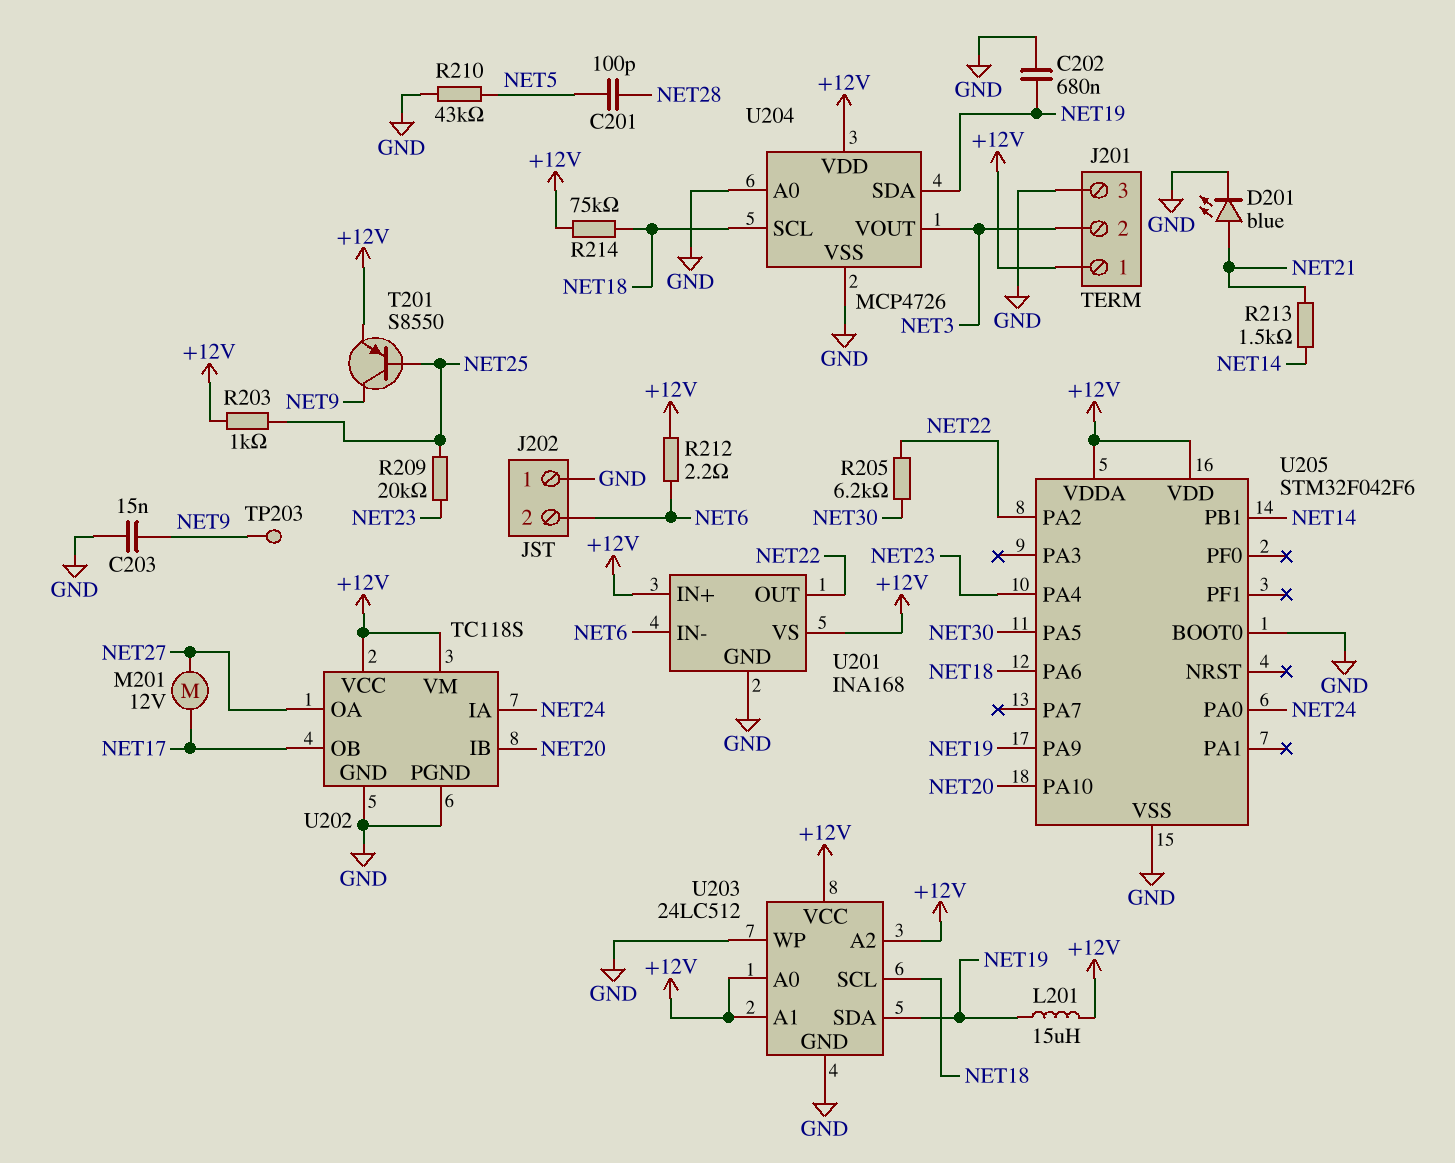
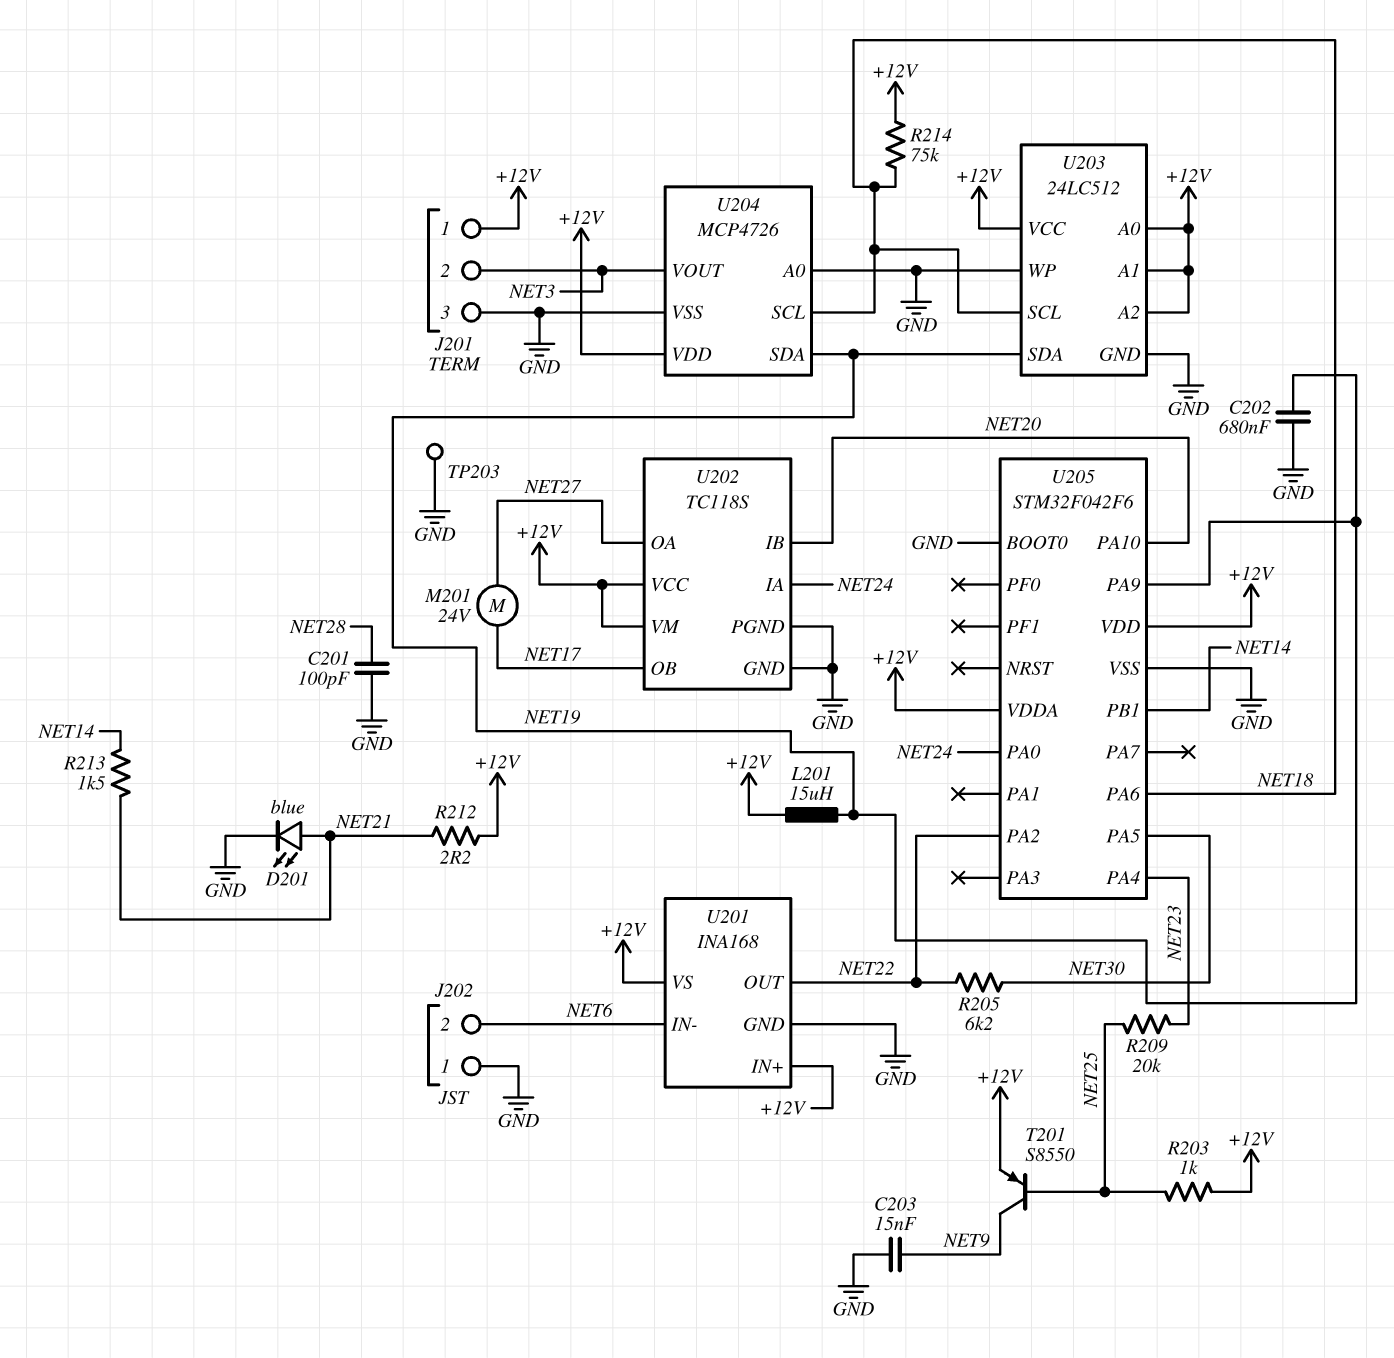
C201: 100pF (NET5, NET28) -> 100pF (GND, NET28)
M201: motor 12V (NET17, NET27) -> motor 24V (NET17, NET27)
R210: 43k (GND, NET5) -> none
R212: 2.2 (+12V, NET6) -> 2.2 (+12V, NET21)
TP203: test point (NET9) -> test point (GND)

